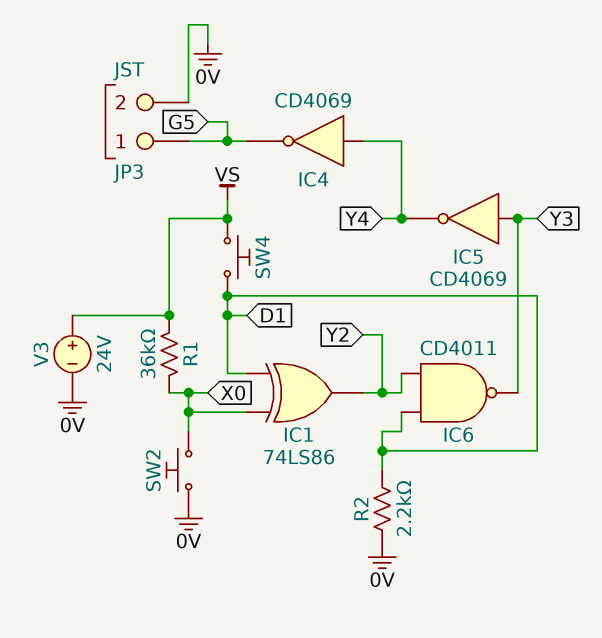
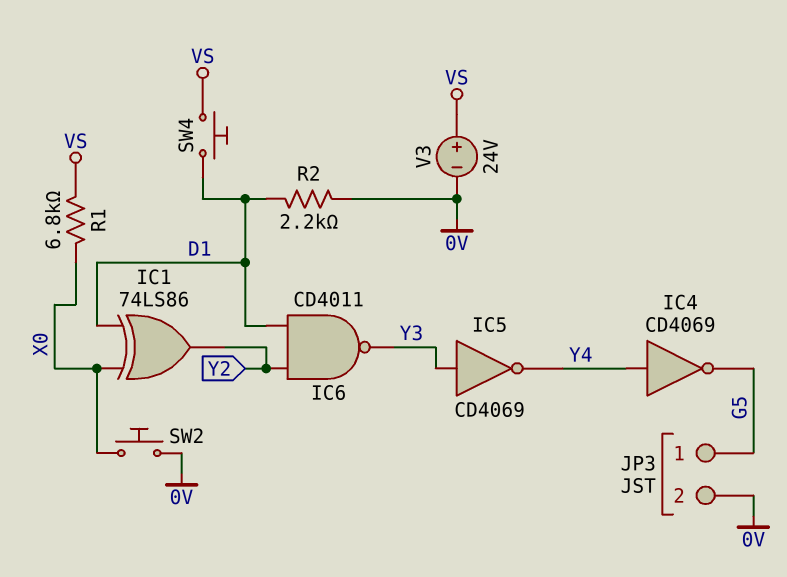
R1: 36k (VS, X0) -> 6.8k (VS, X0)

